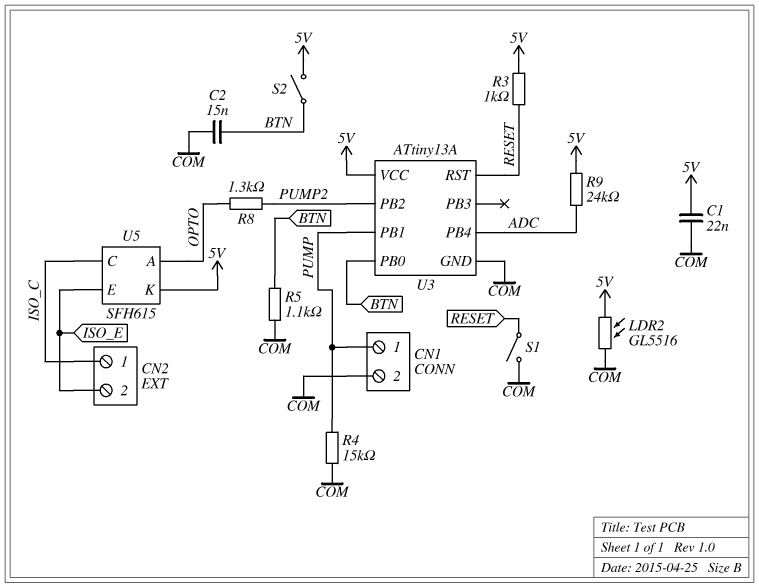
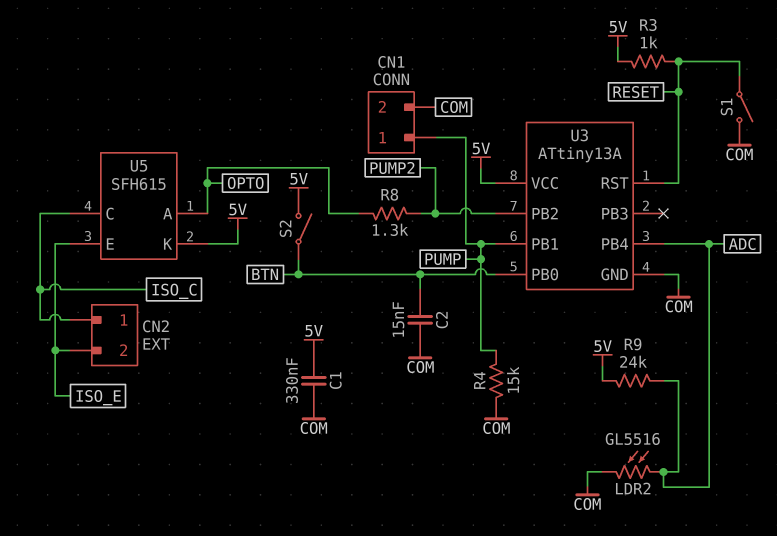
C1: 22nF (5V, COM) -> 330nF (5V, COM)
LDR2: GL5516 (5V, COM) -> GL5516 (ADC, COM)
R5: 1.1k (BTN, COM) -> none

